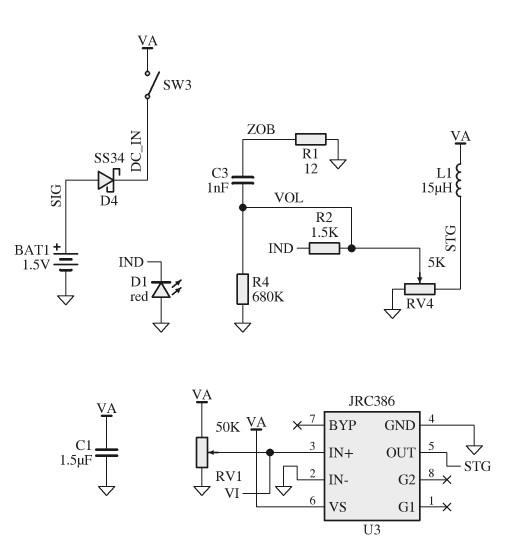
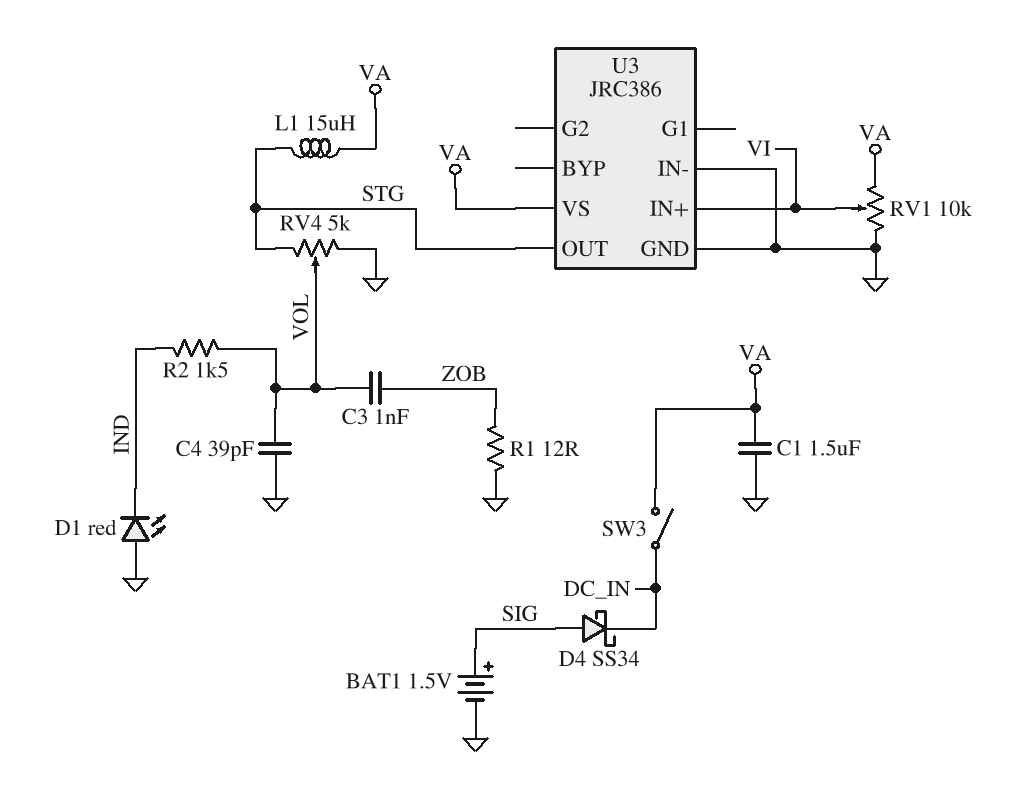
C4: none -> 39pF (GND, VOL)
R4: 680k (GND, VOL) -> none
RV1: 50k (GND, VA, wiper VI) -> 10k (GND, VA, wiper VI)

